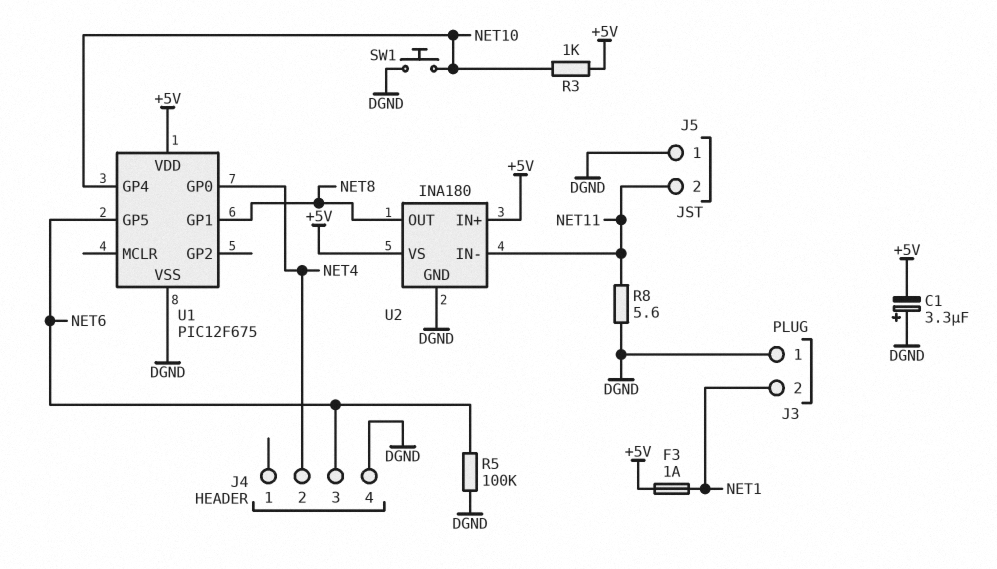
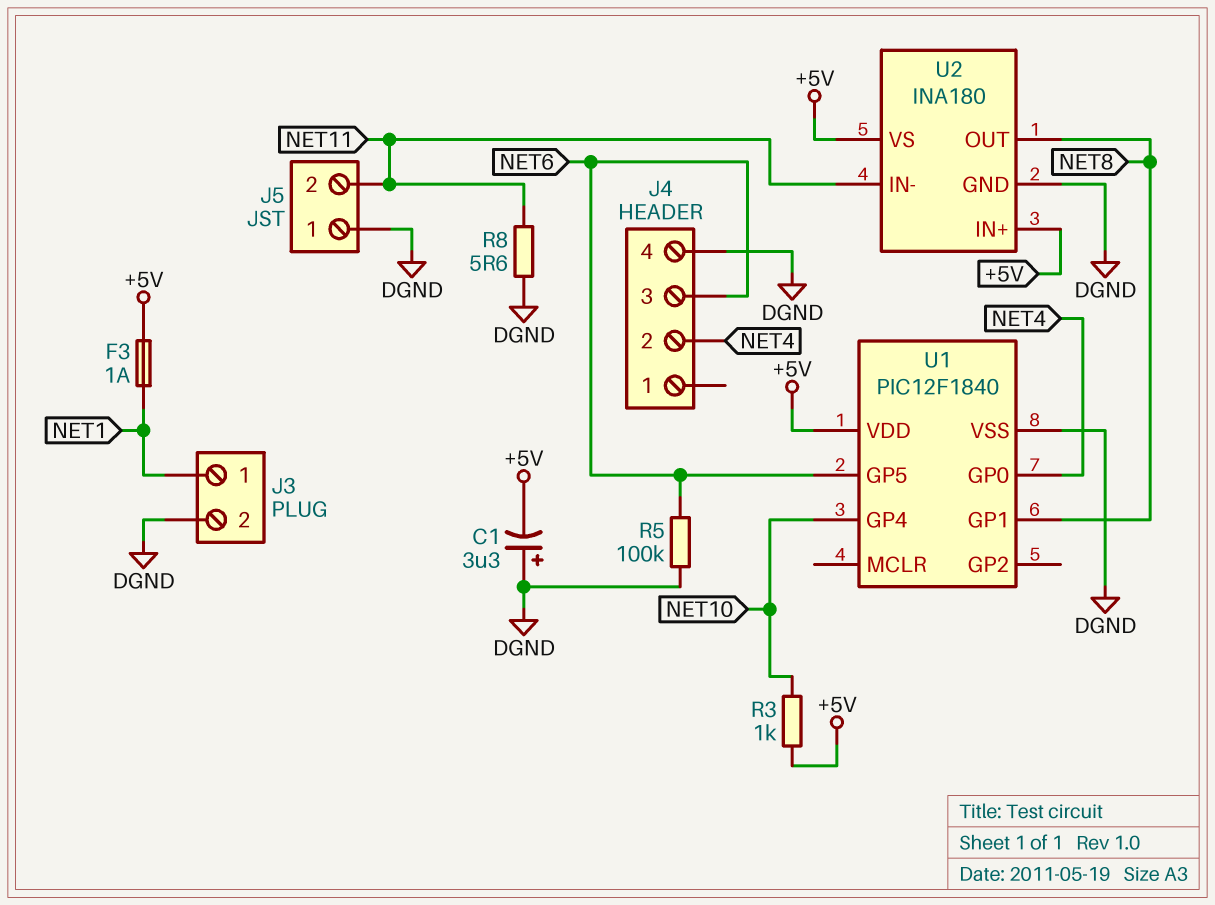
J3 pin 1: DGND -> NET1
J3 pin 2: NET1 -> DGND
SW1: button (DGND, NET10) -> none
U1: PIC12F675 -> PIC12F1840

